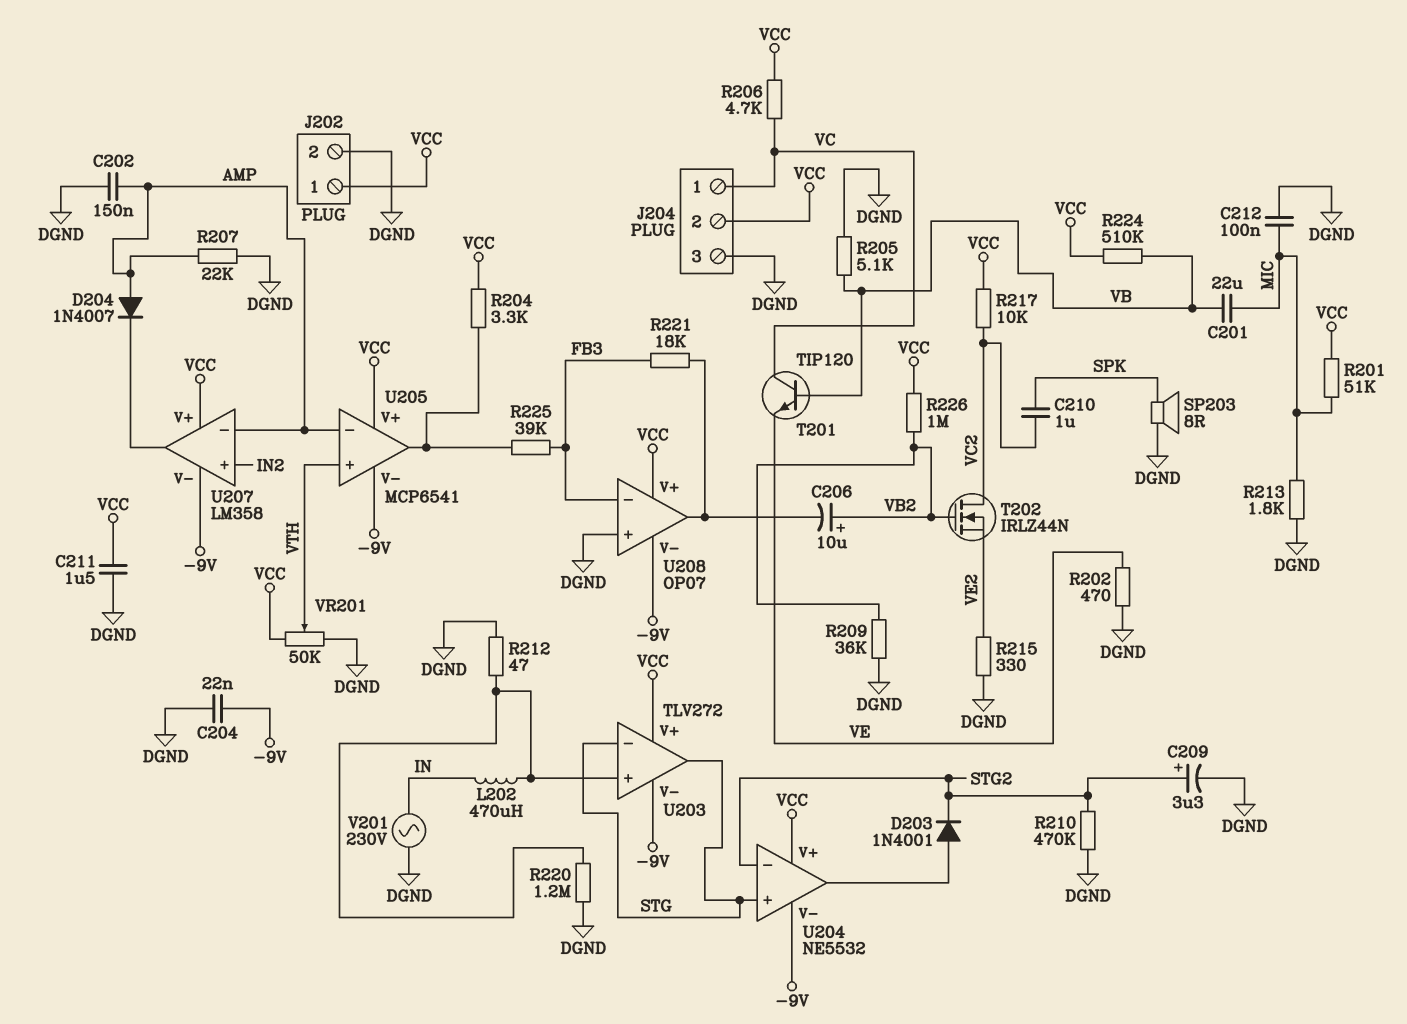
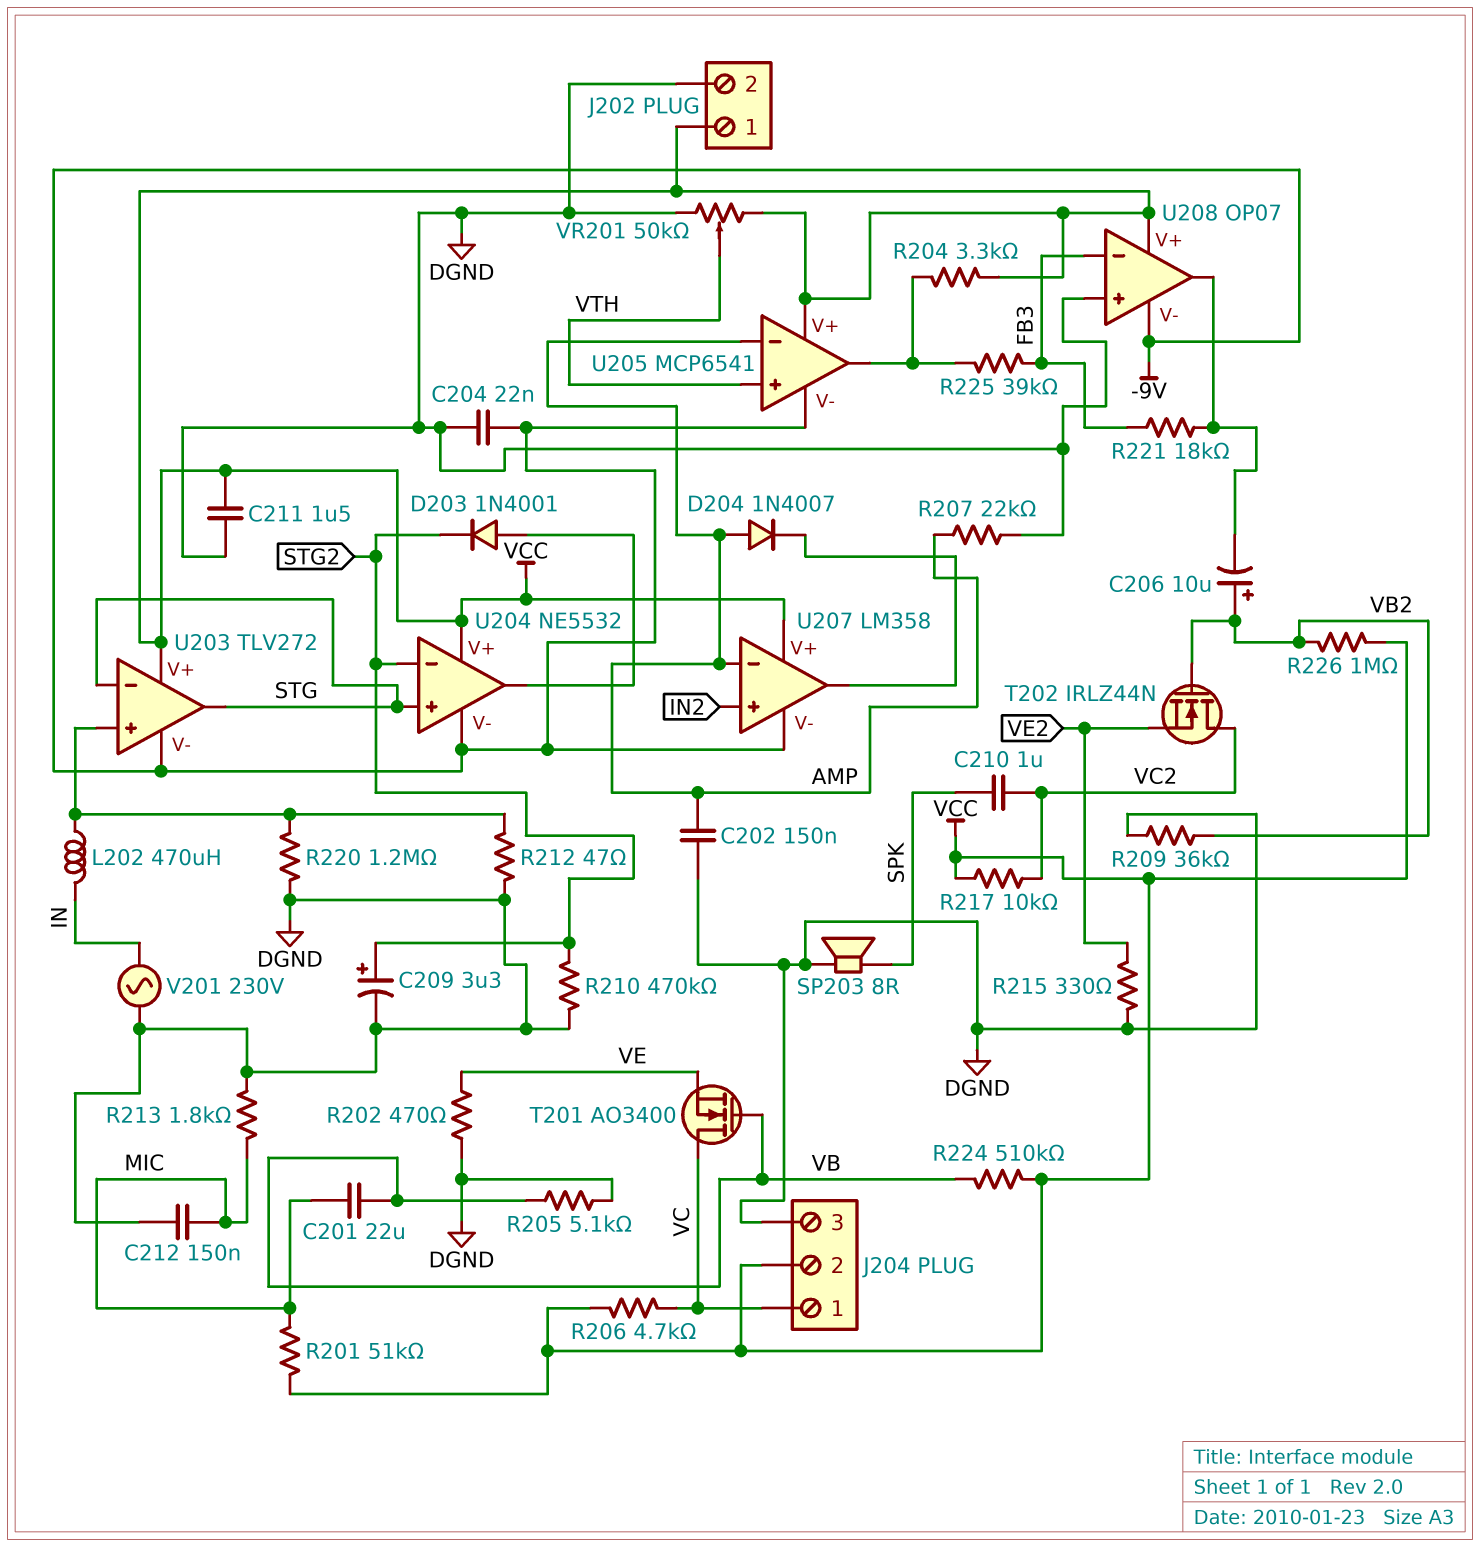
C212: 100nF (DGND, MIC) -> 150nF (DGND, MIC)
T201: NPN TIP120 (B VB, C VC, E VE) -> NMOS AO3400 (G VB, D VC, S VE)

